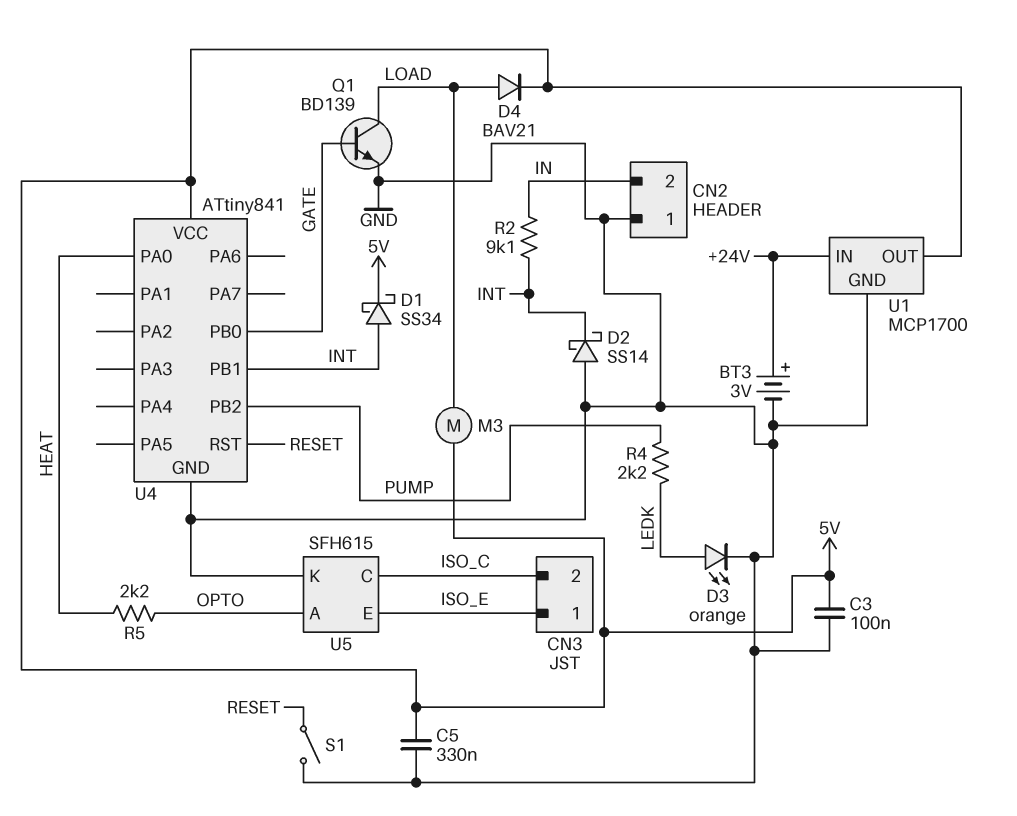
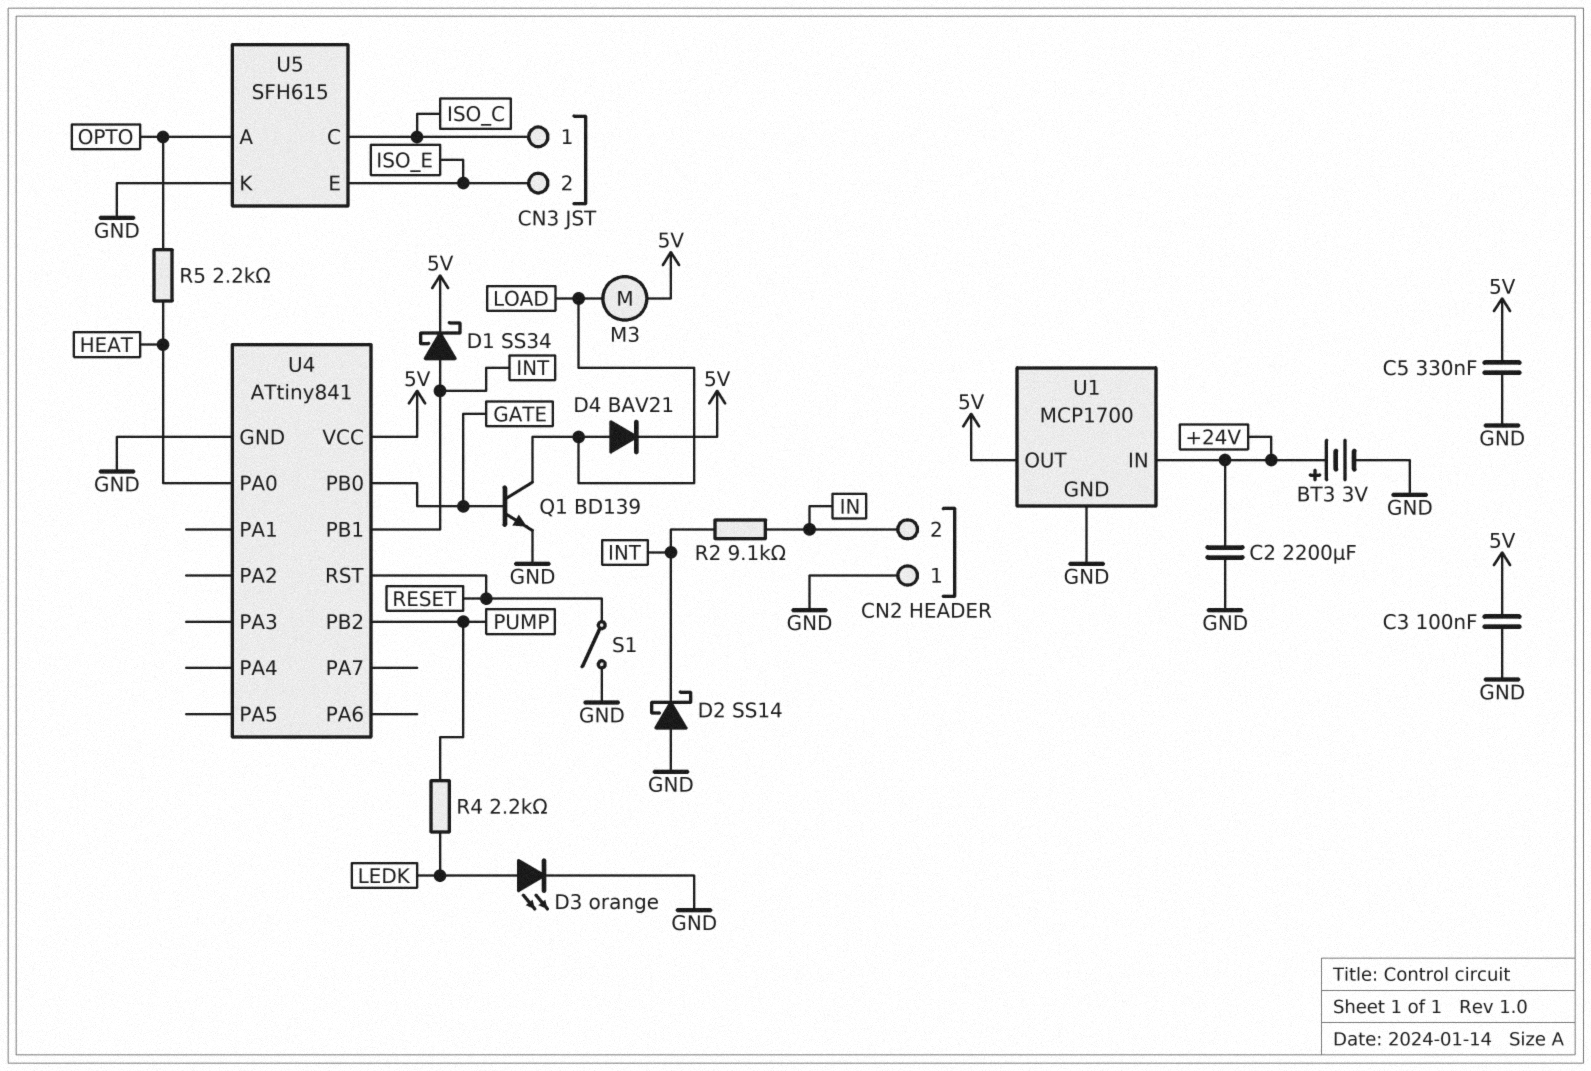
C2: none -> 2200uF (+24V, GND)
CN3 pin 1: ISO_E -> ISO_C
CN3 pin 2: ISO_C -> ISO_E

